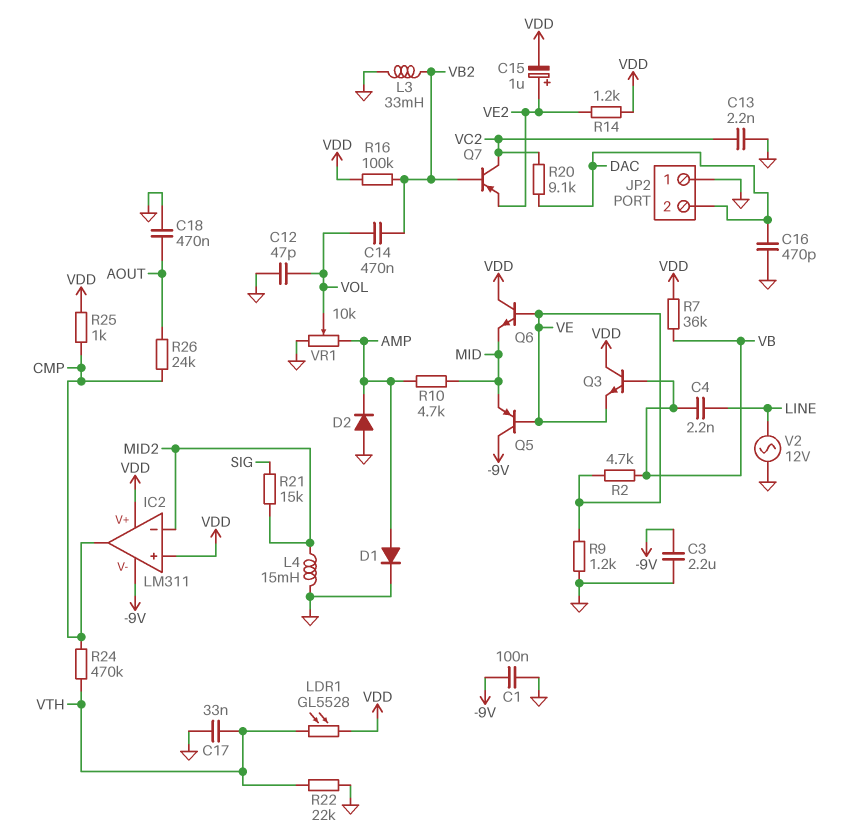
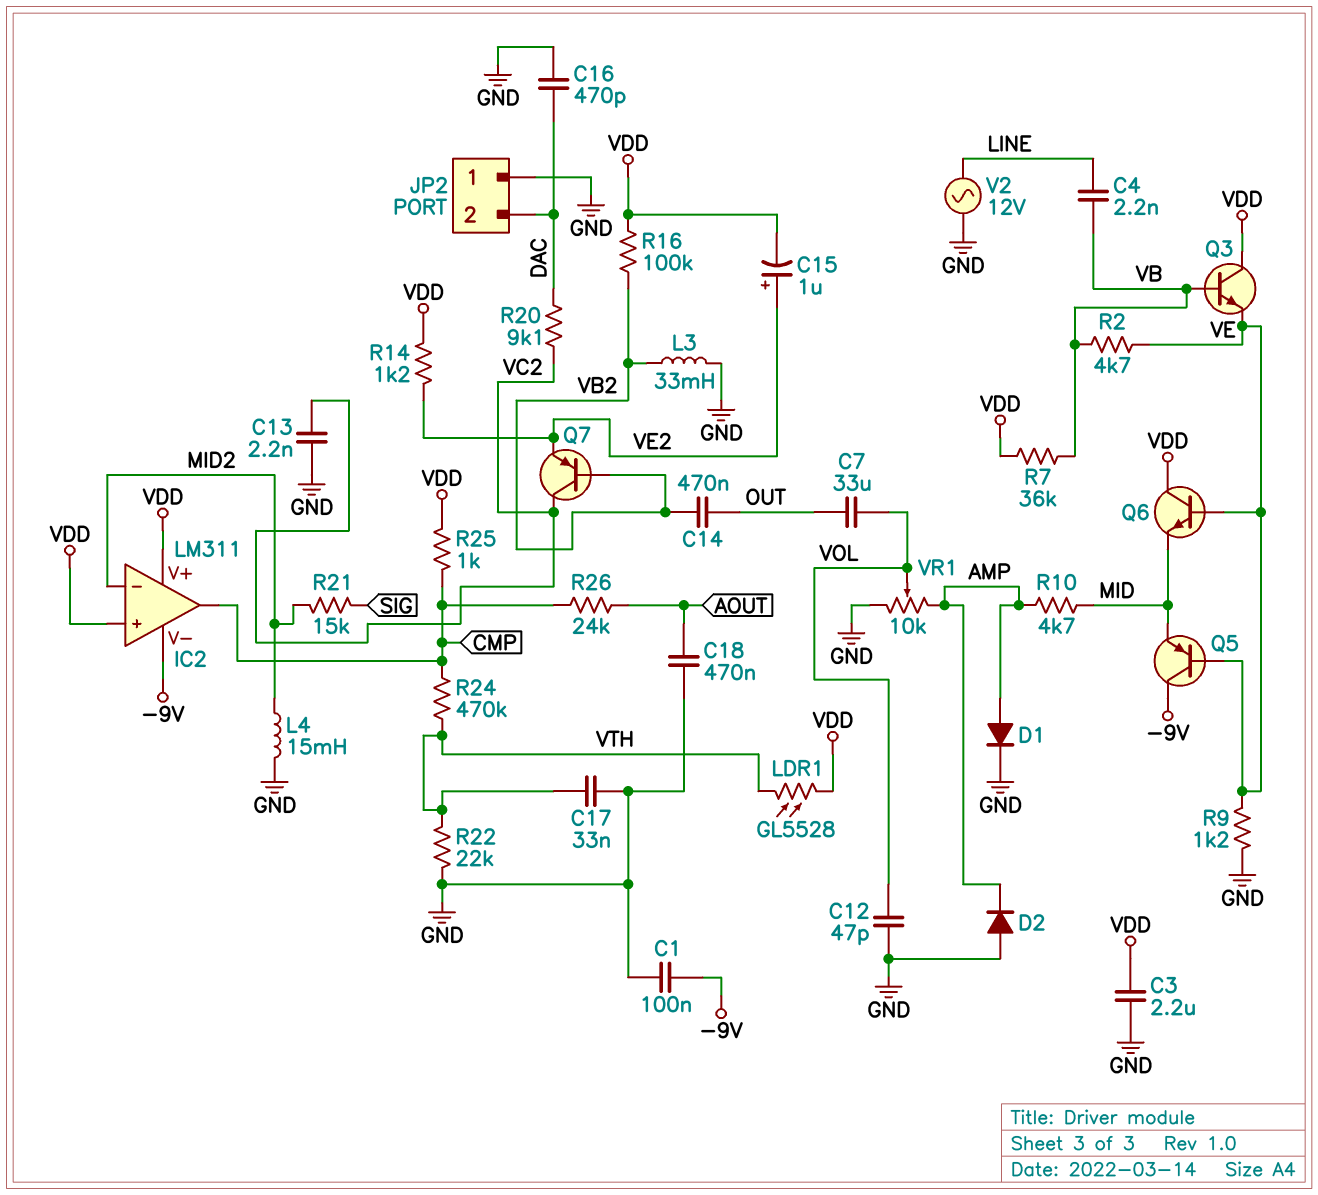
C3: 2.2uF (-9V, GND) -> 2.2uF (GND, VDD)
C7: none -> 33uF (OUT, VOL)
C14: 470nF (VB2, VOL) -> 470nF (OUT, VB2)

